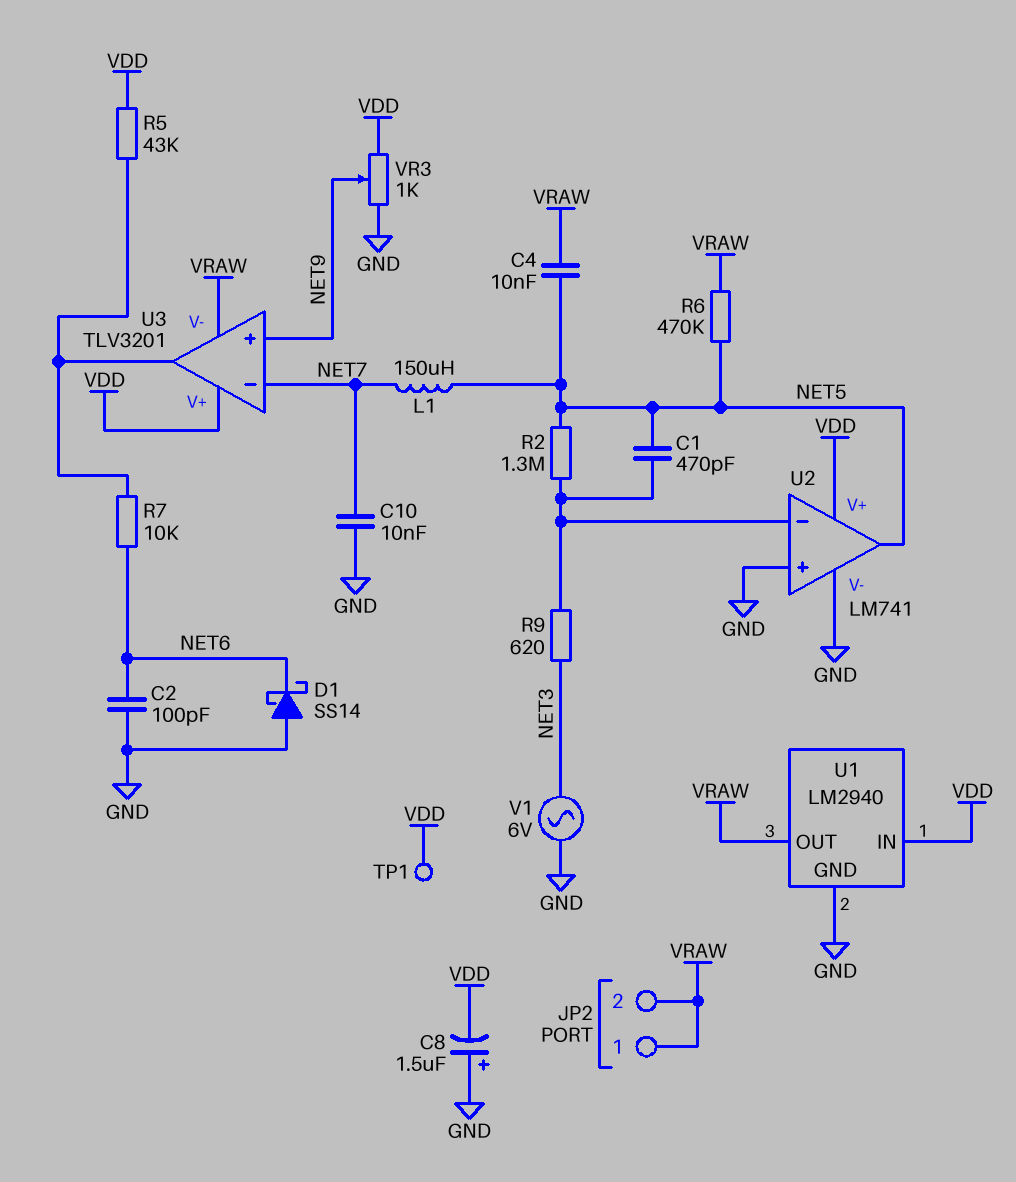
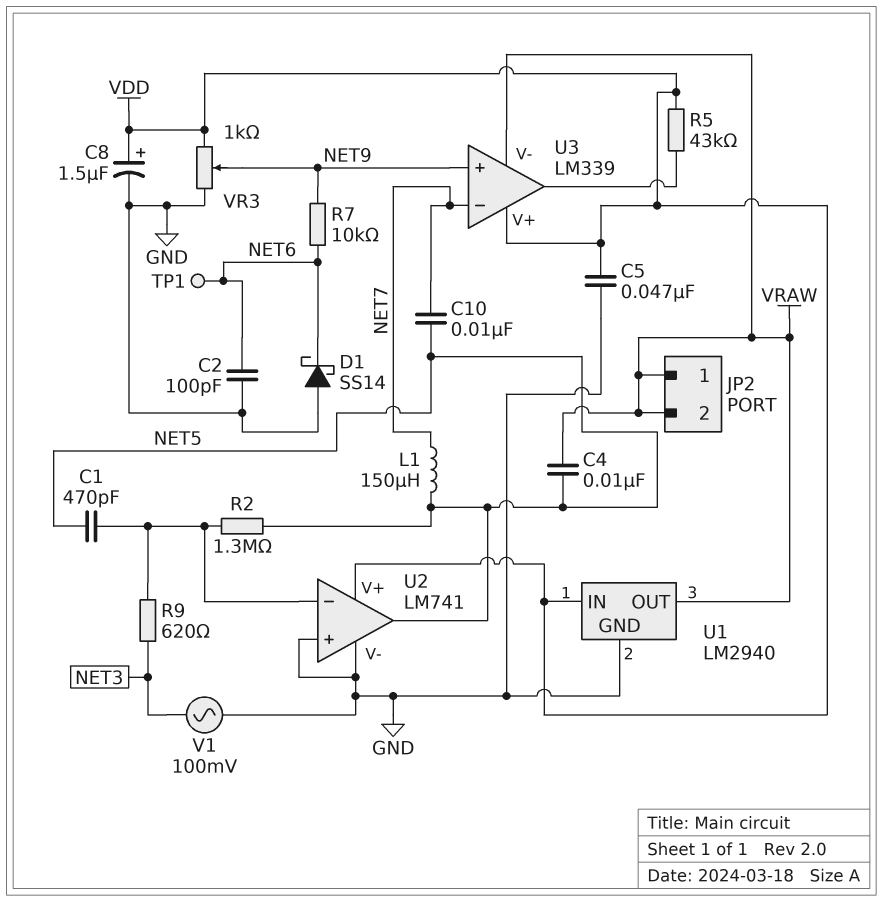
C5: none -> 47nF (GND, VDD)
C8: 1.5uF (plus GND, minus VDD) -> 1.5uF (plus VDD, minus GND)
C10: 10nF (GND, NET7) -> 10nF (NET5, NET7)
R6: 470k (NET5, VRAW) -> none
R7: 10k (NET6, U3/out) -> 10k (NET6, NET9)
TP1: test point (VDD) -> test point (NET6)
U3: TLV3201 -> LM339
V1: AC 6V (GND, NET3) -> AC 100mV (GND, NET3)

